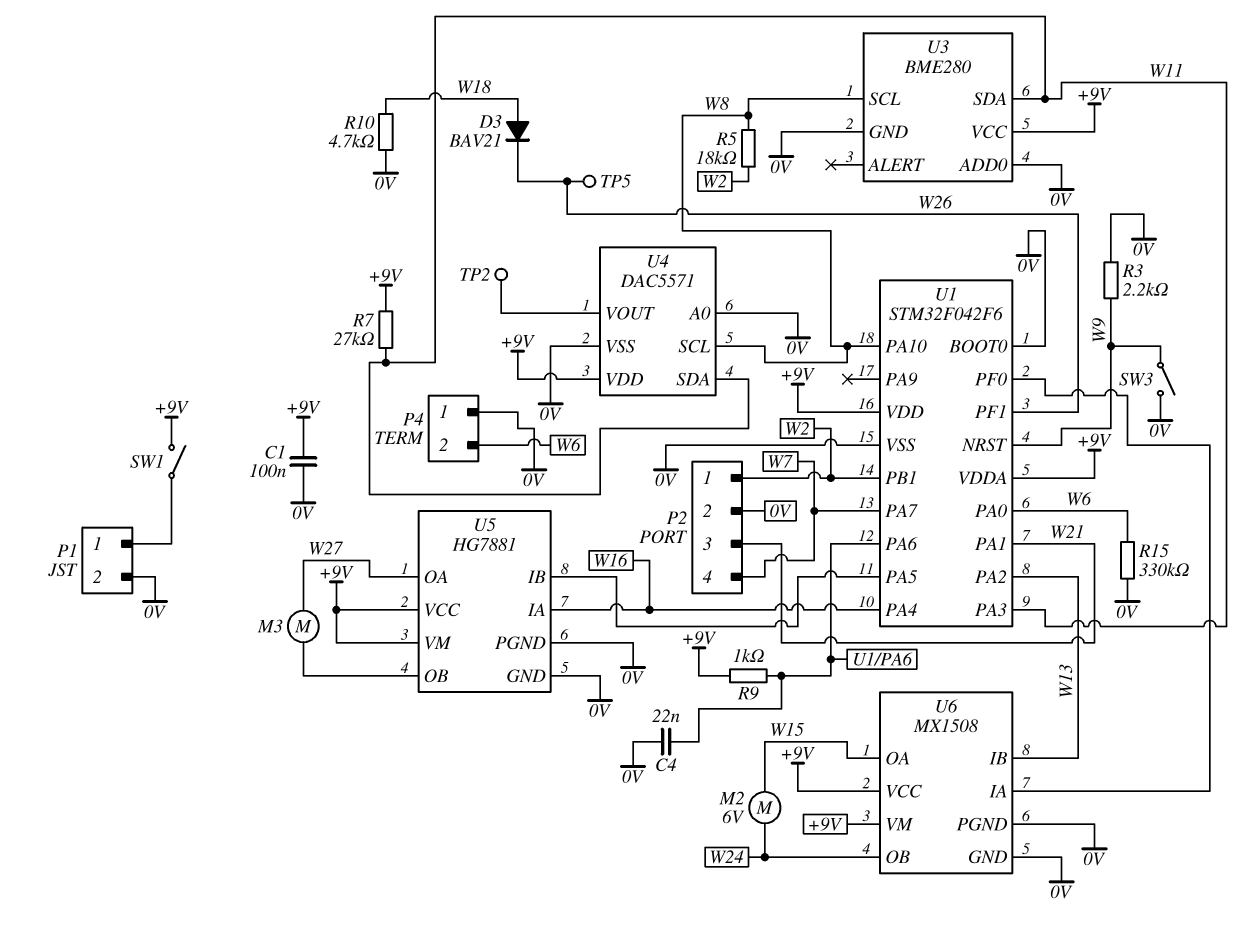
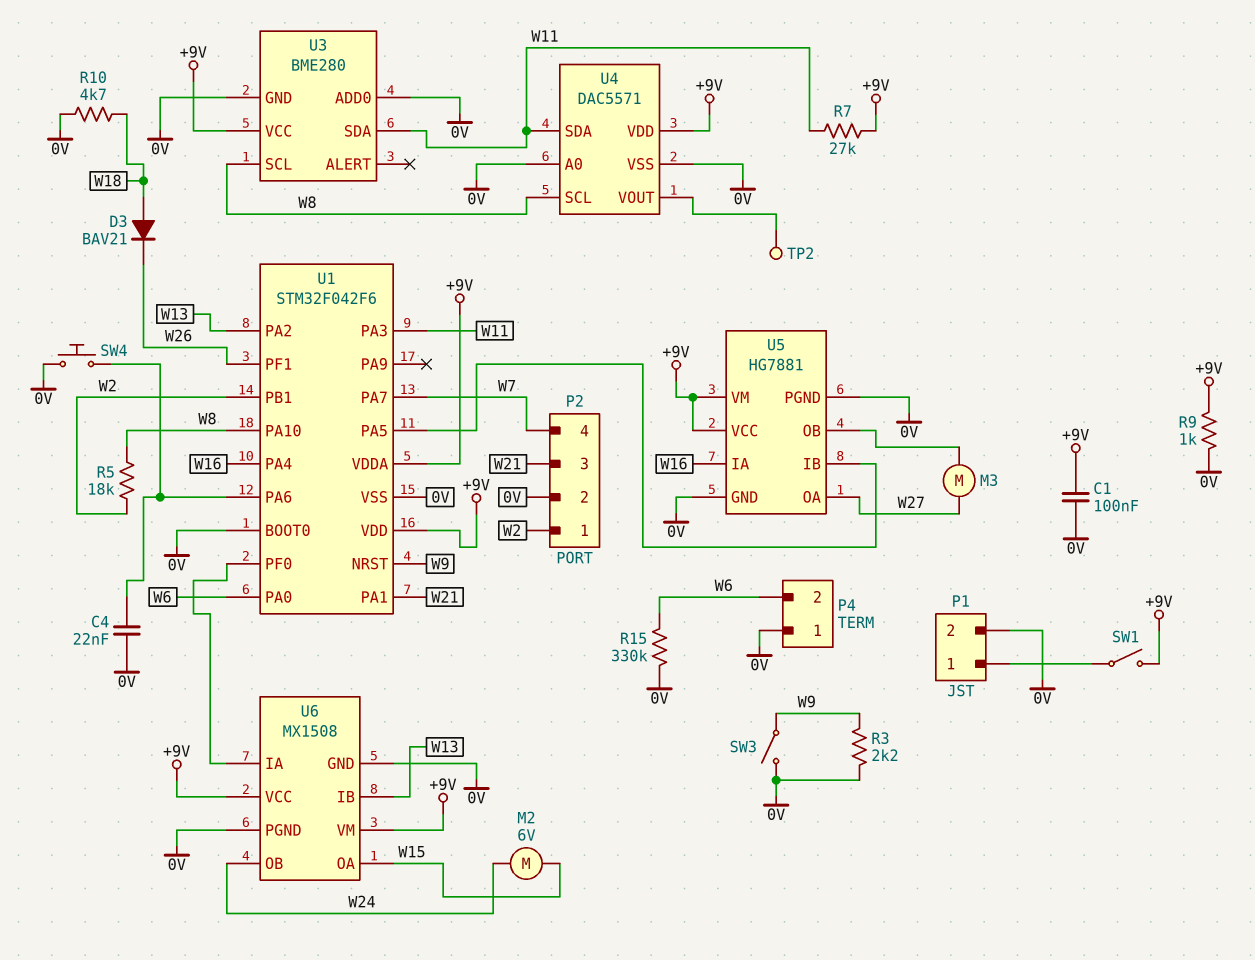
R9: 1k (+9V, U1/PA6) -> 1k (+9V, 0V)
SW4: none -> button (0V, U1/PA6)
TP5: test point (W26) -> none

